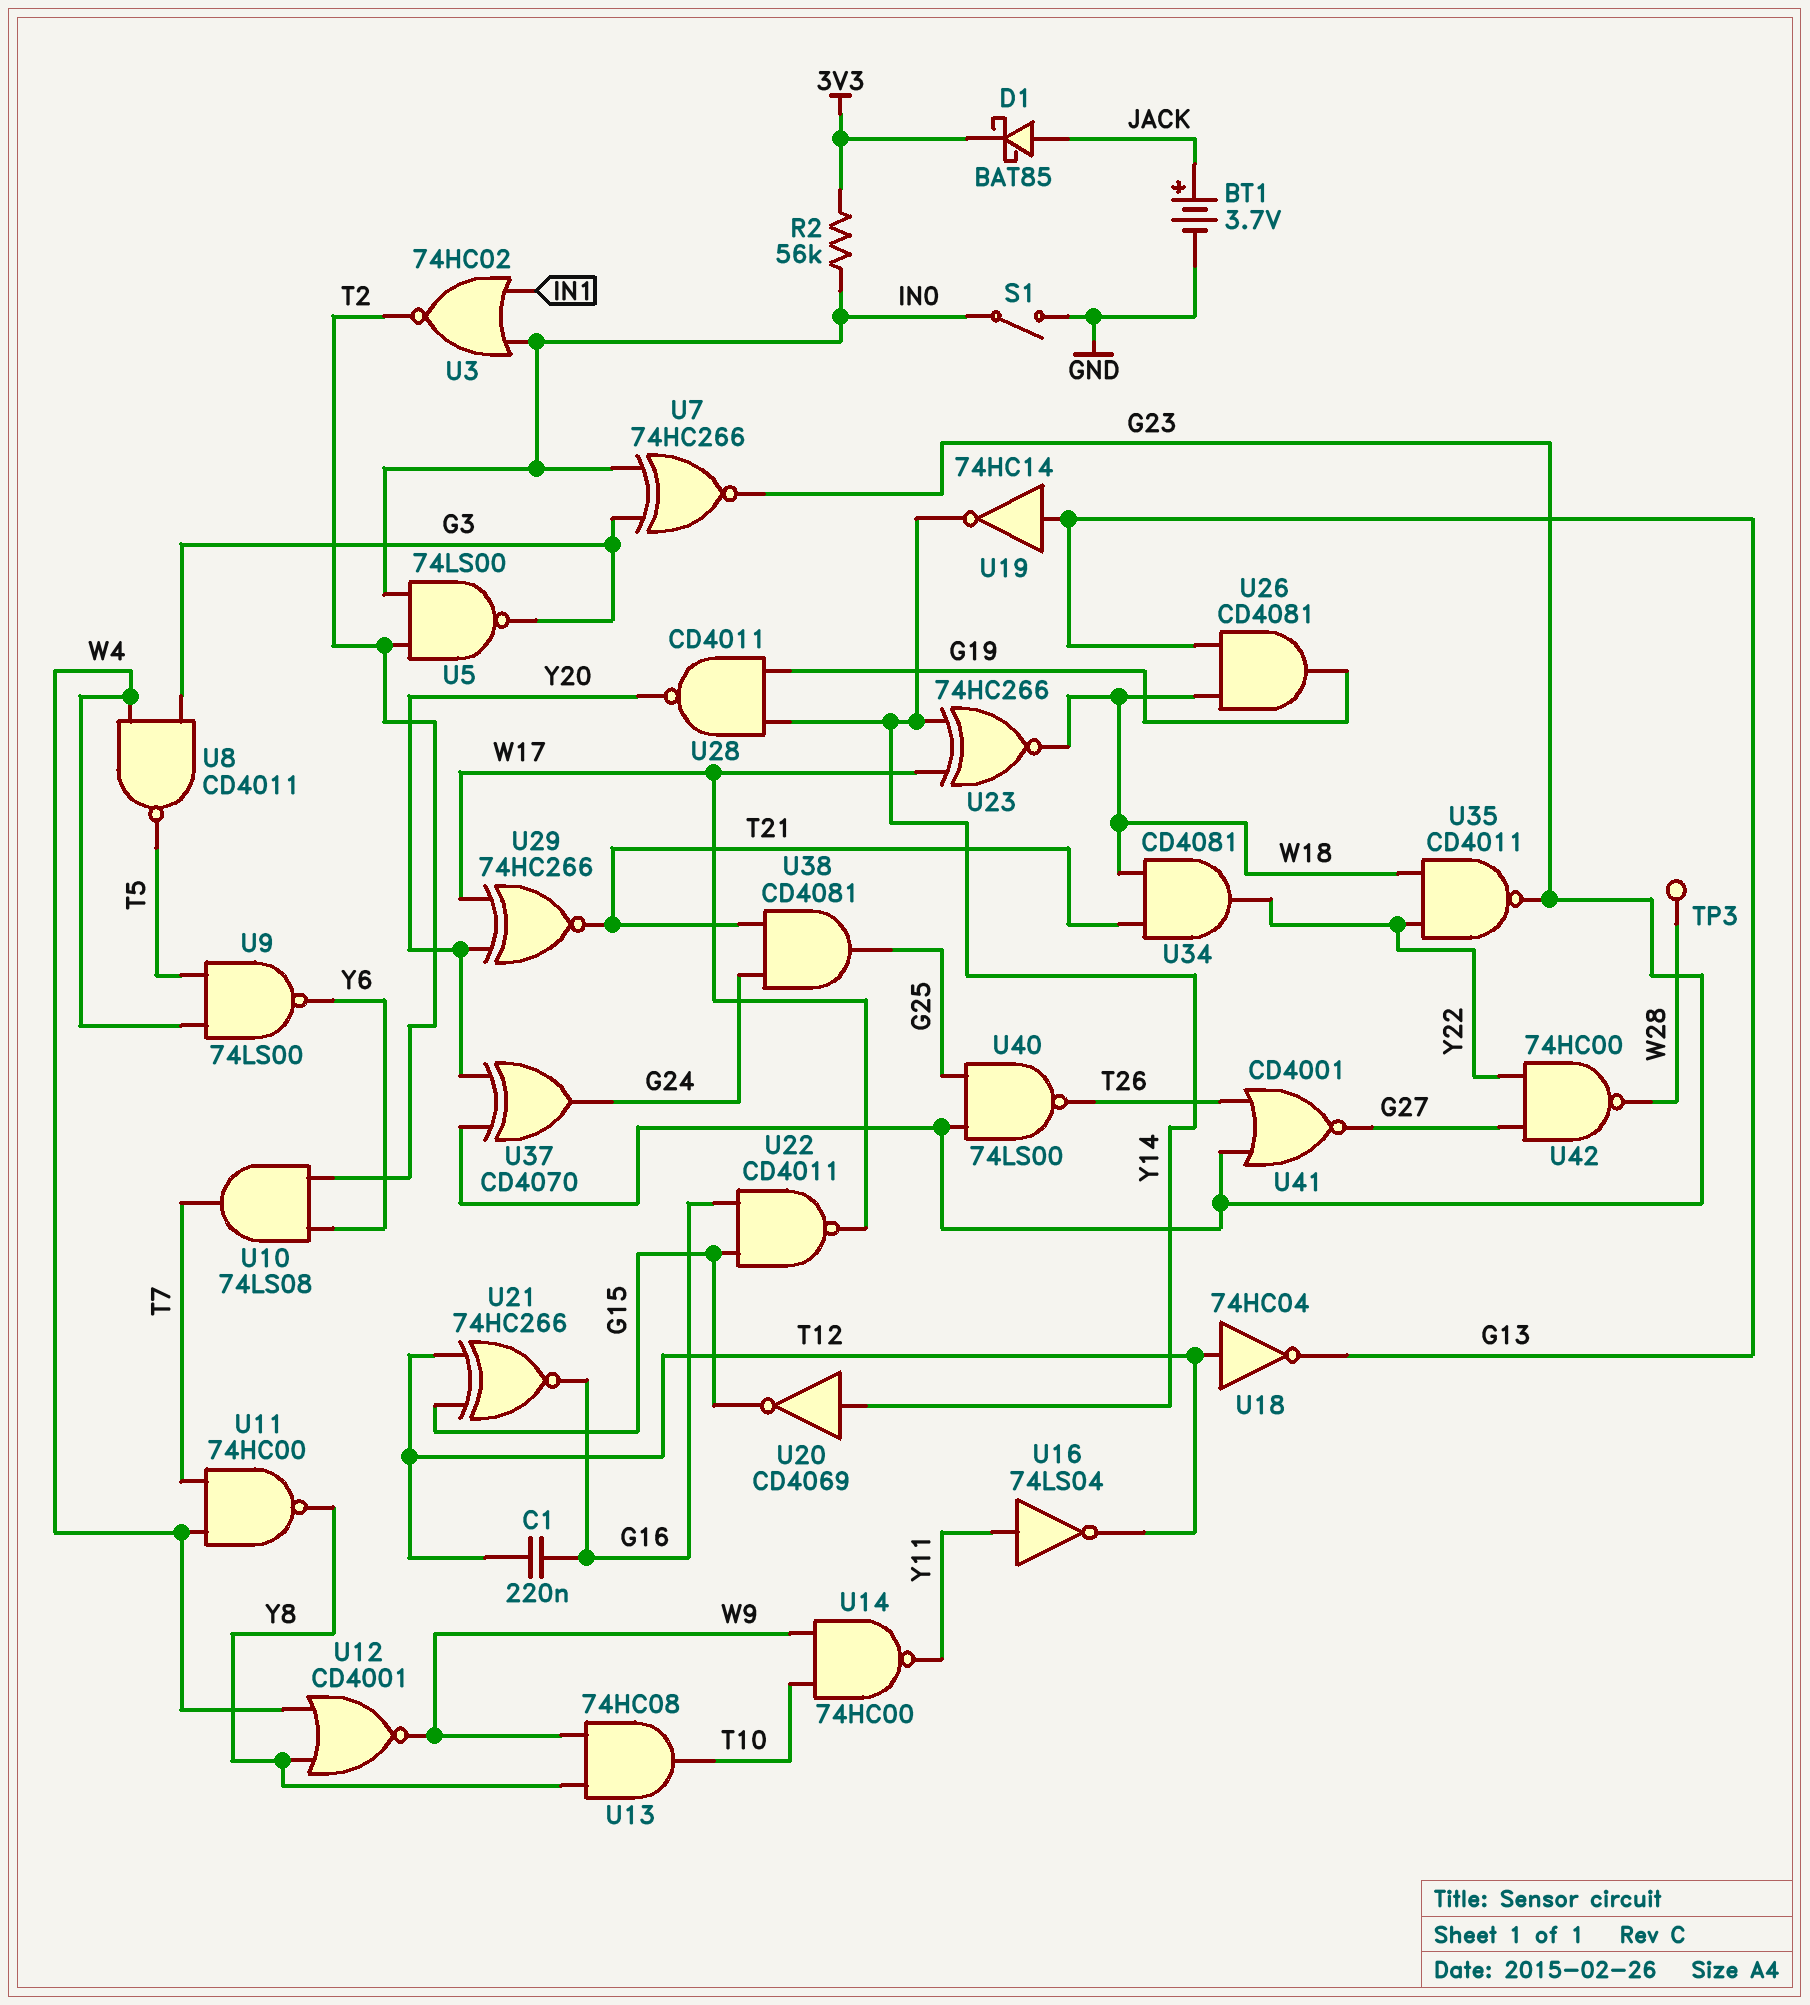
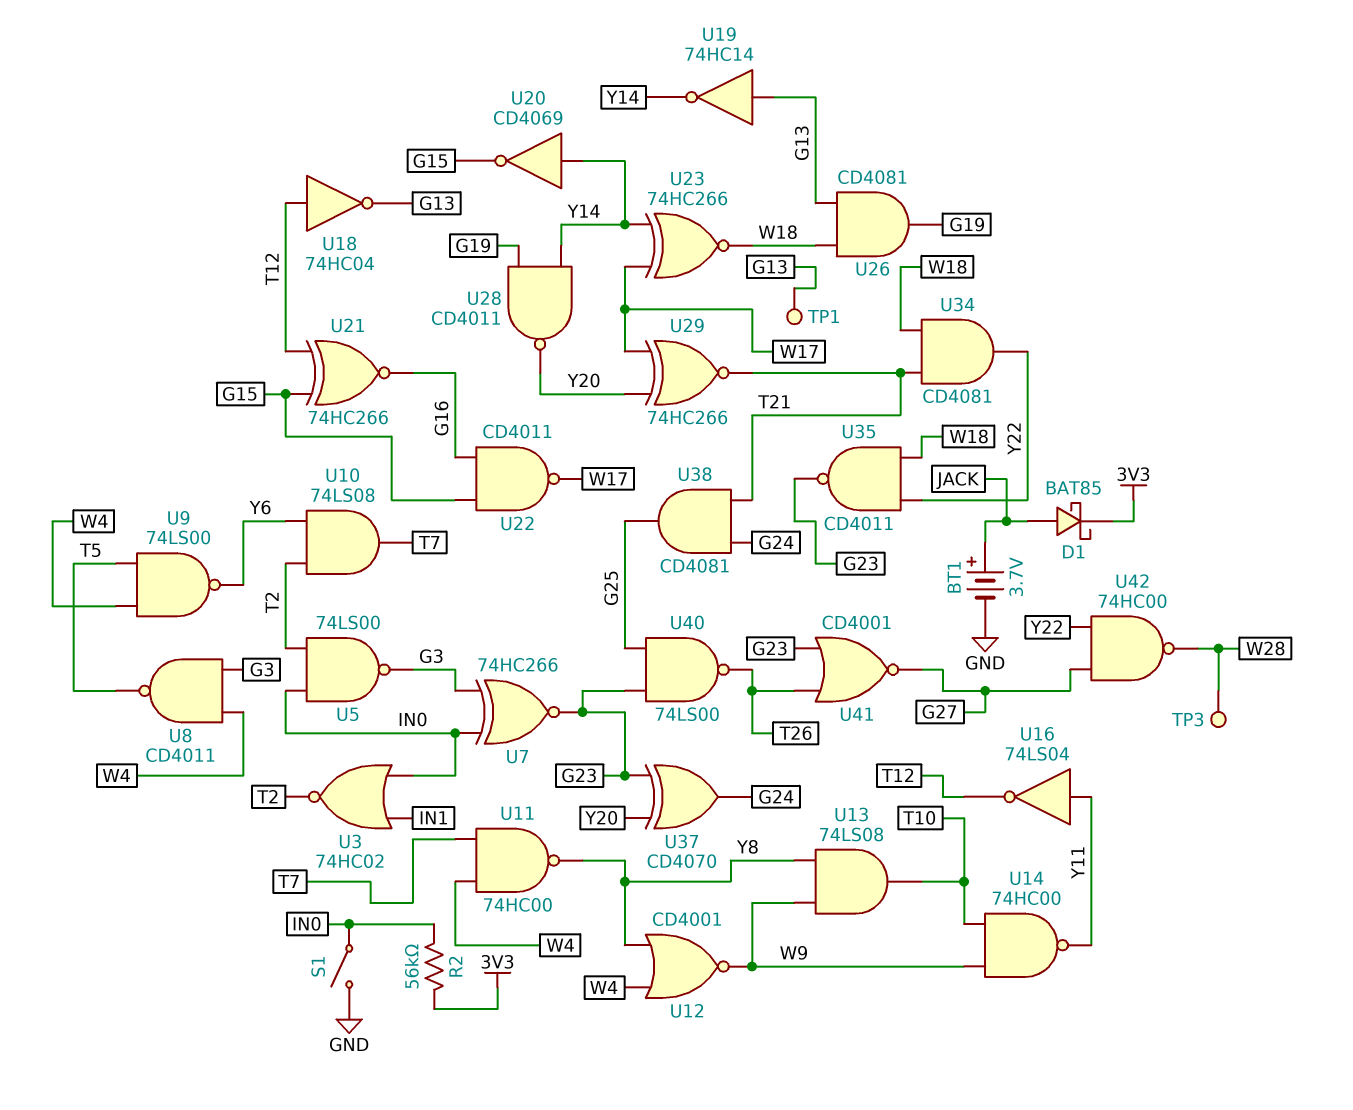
C1: 220nF (G16, T12) -> none
TP1: none -> test point (G13)
U13: AND 74HC08 (in W9, in Y8, out T10) -> AND 74LS08 (in W9, in Y8, out T10)

